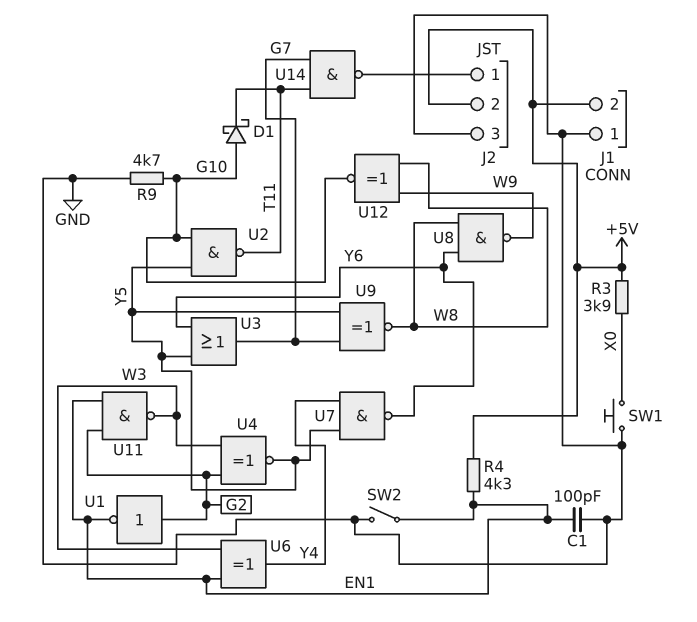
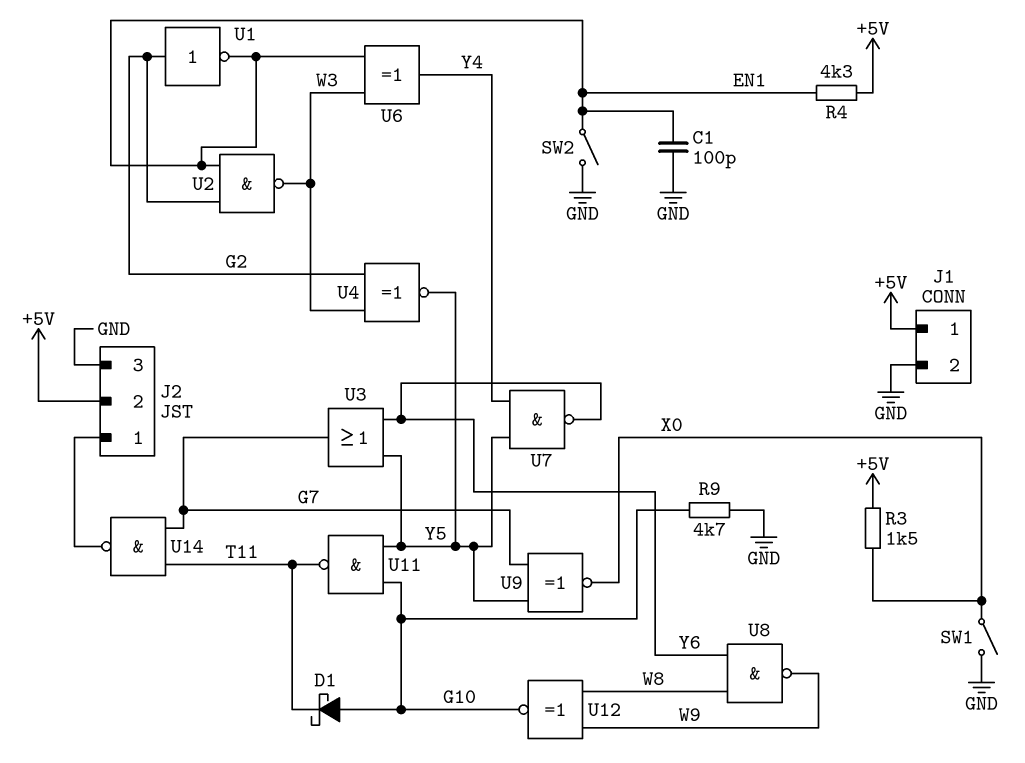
J1 pin 1: GND -> +5V
J1 pin 2: +5V -> GND
R3: 3.9k (+5V, X0) -> 1.5k (+5V, X0)
SW1: button (GND, X0) -> switch (GND, X0)
U2: NAND (in G10, in Y5, out T11) -> NAND (in EN1, in G2, out W3)
U9: XNOR (in G7, in Y5, out W8) -> XNOR (in G7, in Y5, out X0)
U11: NAND (in EN1, in G2, out W3) -> NAND (in G10, in Y5, out T11)

